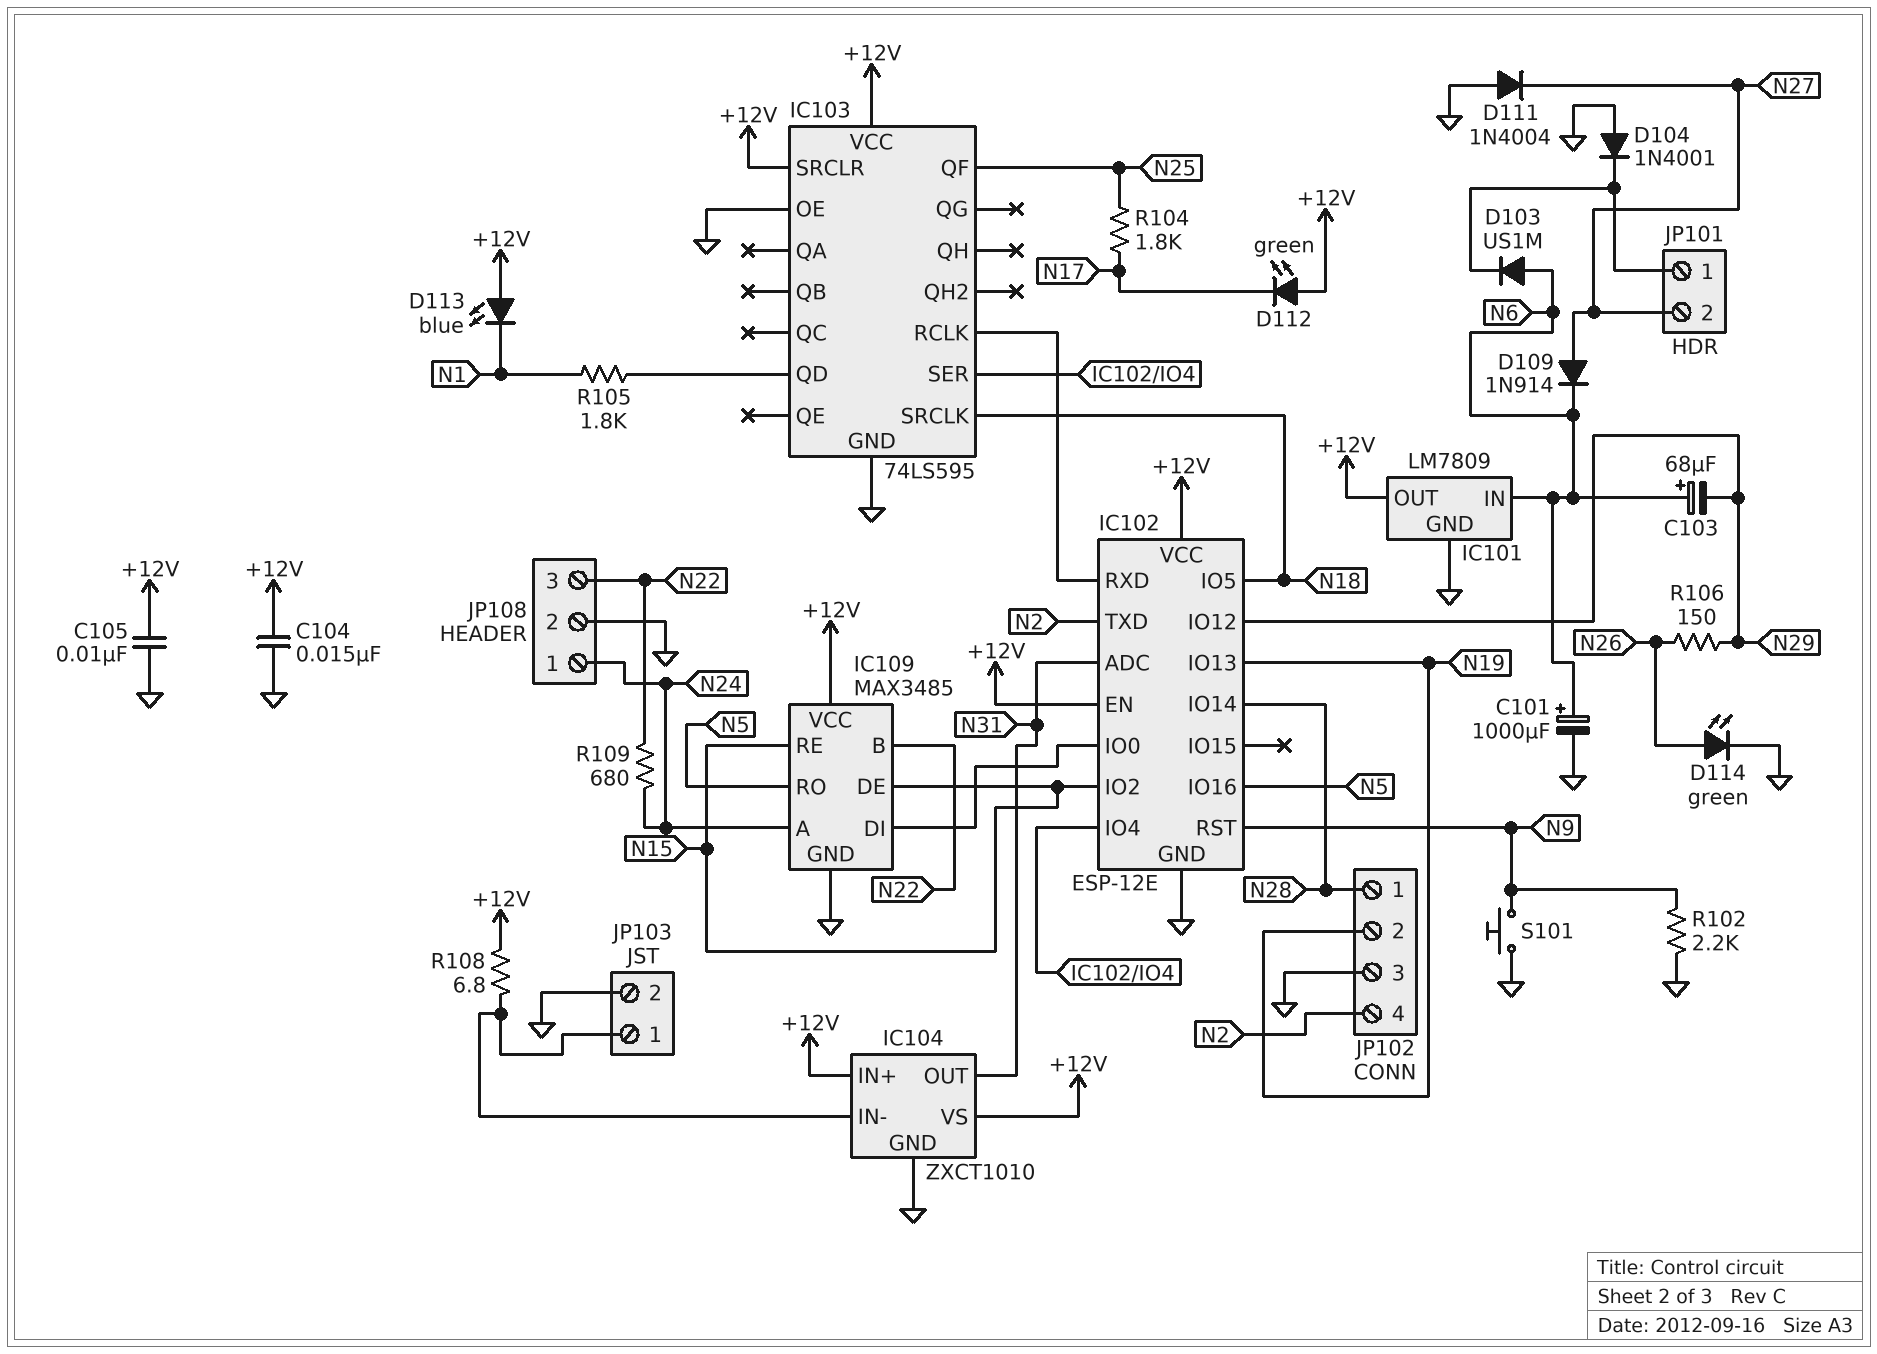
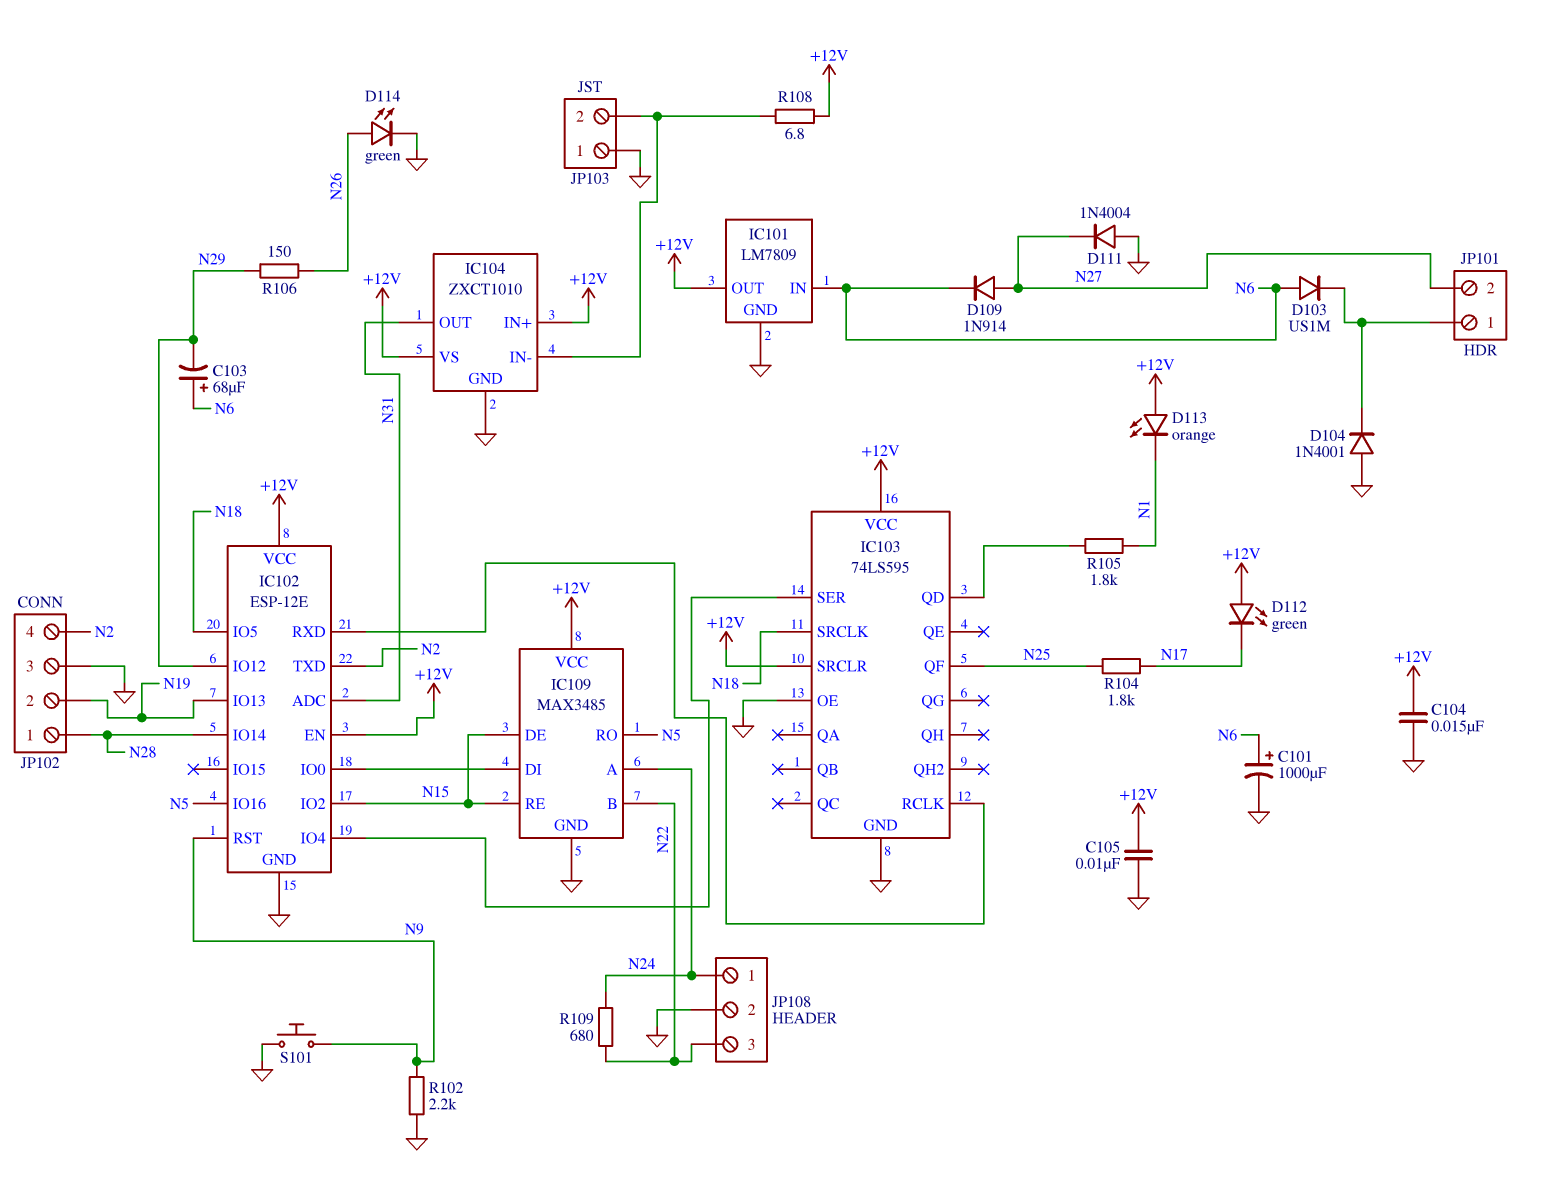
D113: LED blue (A +12V, K N1) -> LED orange (A +12V, K N1)
JP103 pin 1: IC104/IN- -> GND
JP103 pin 2: GND -> IC104/IN-

